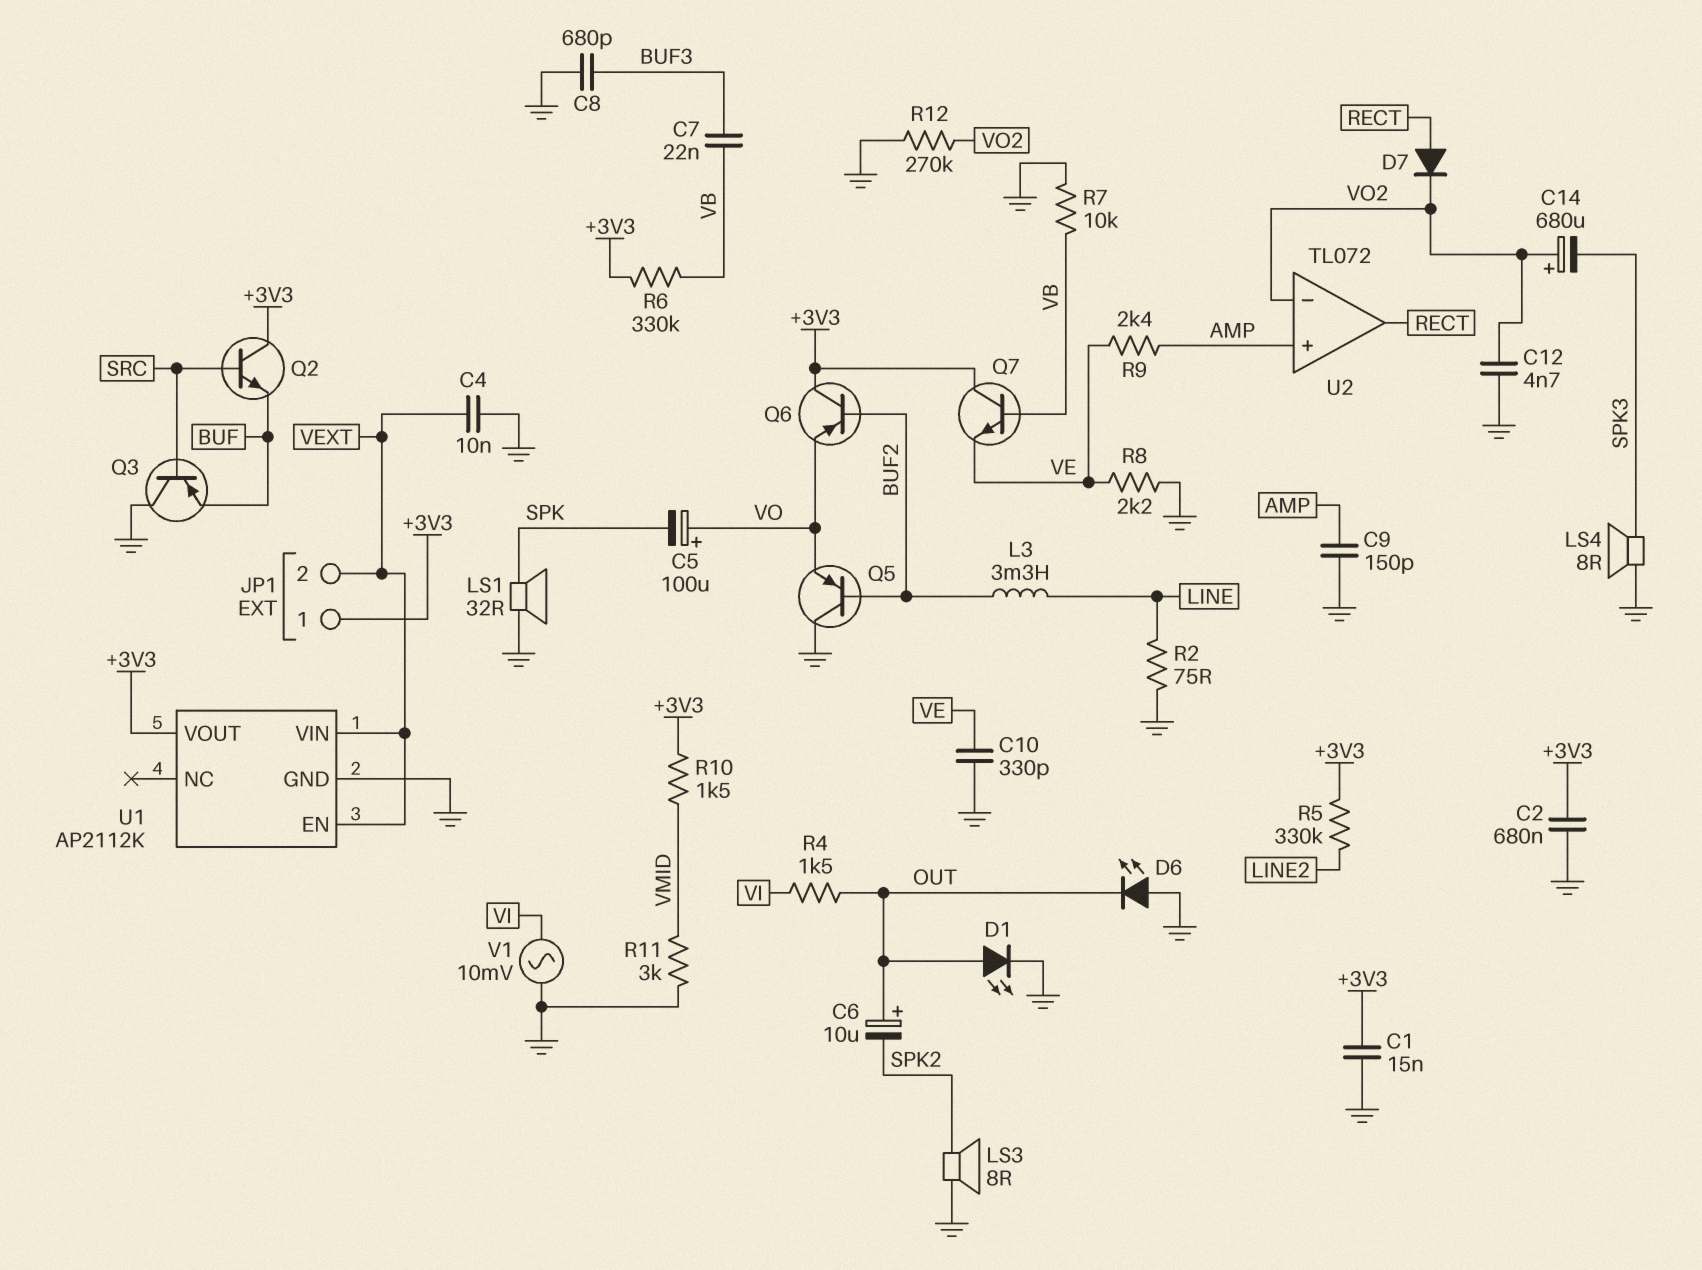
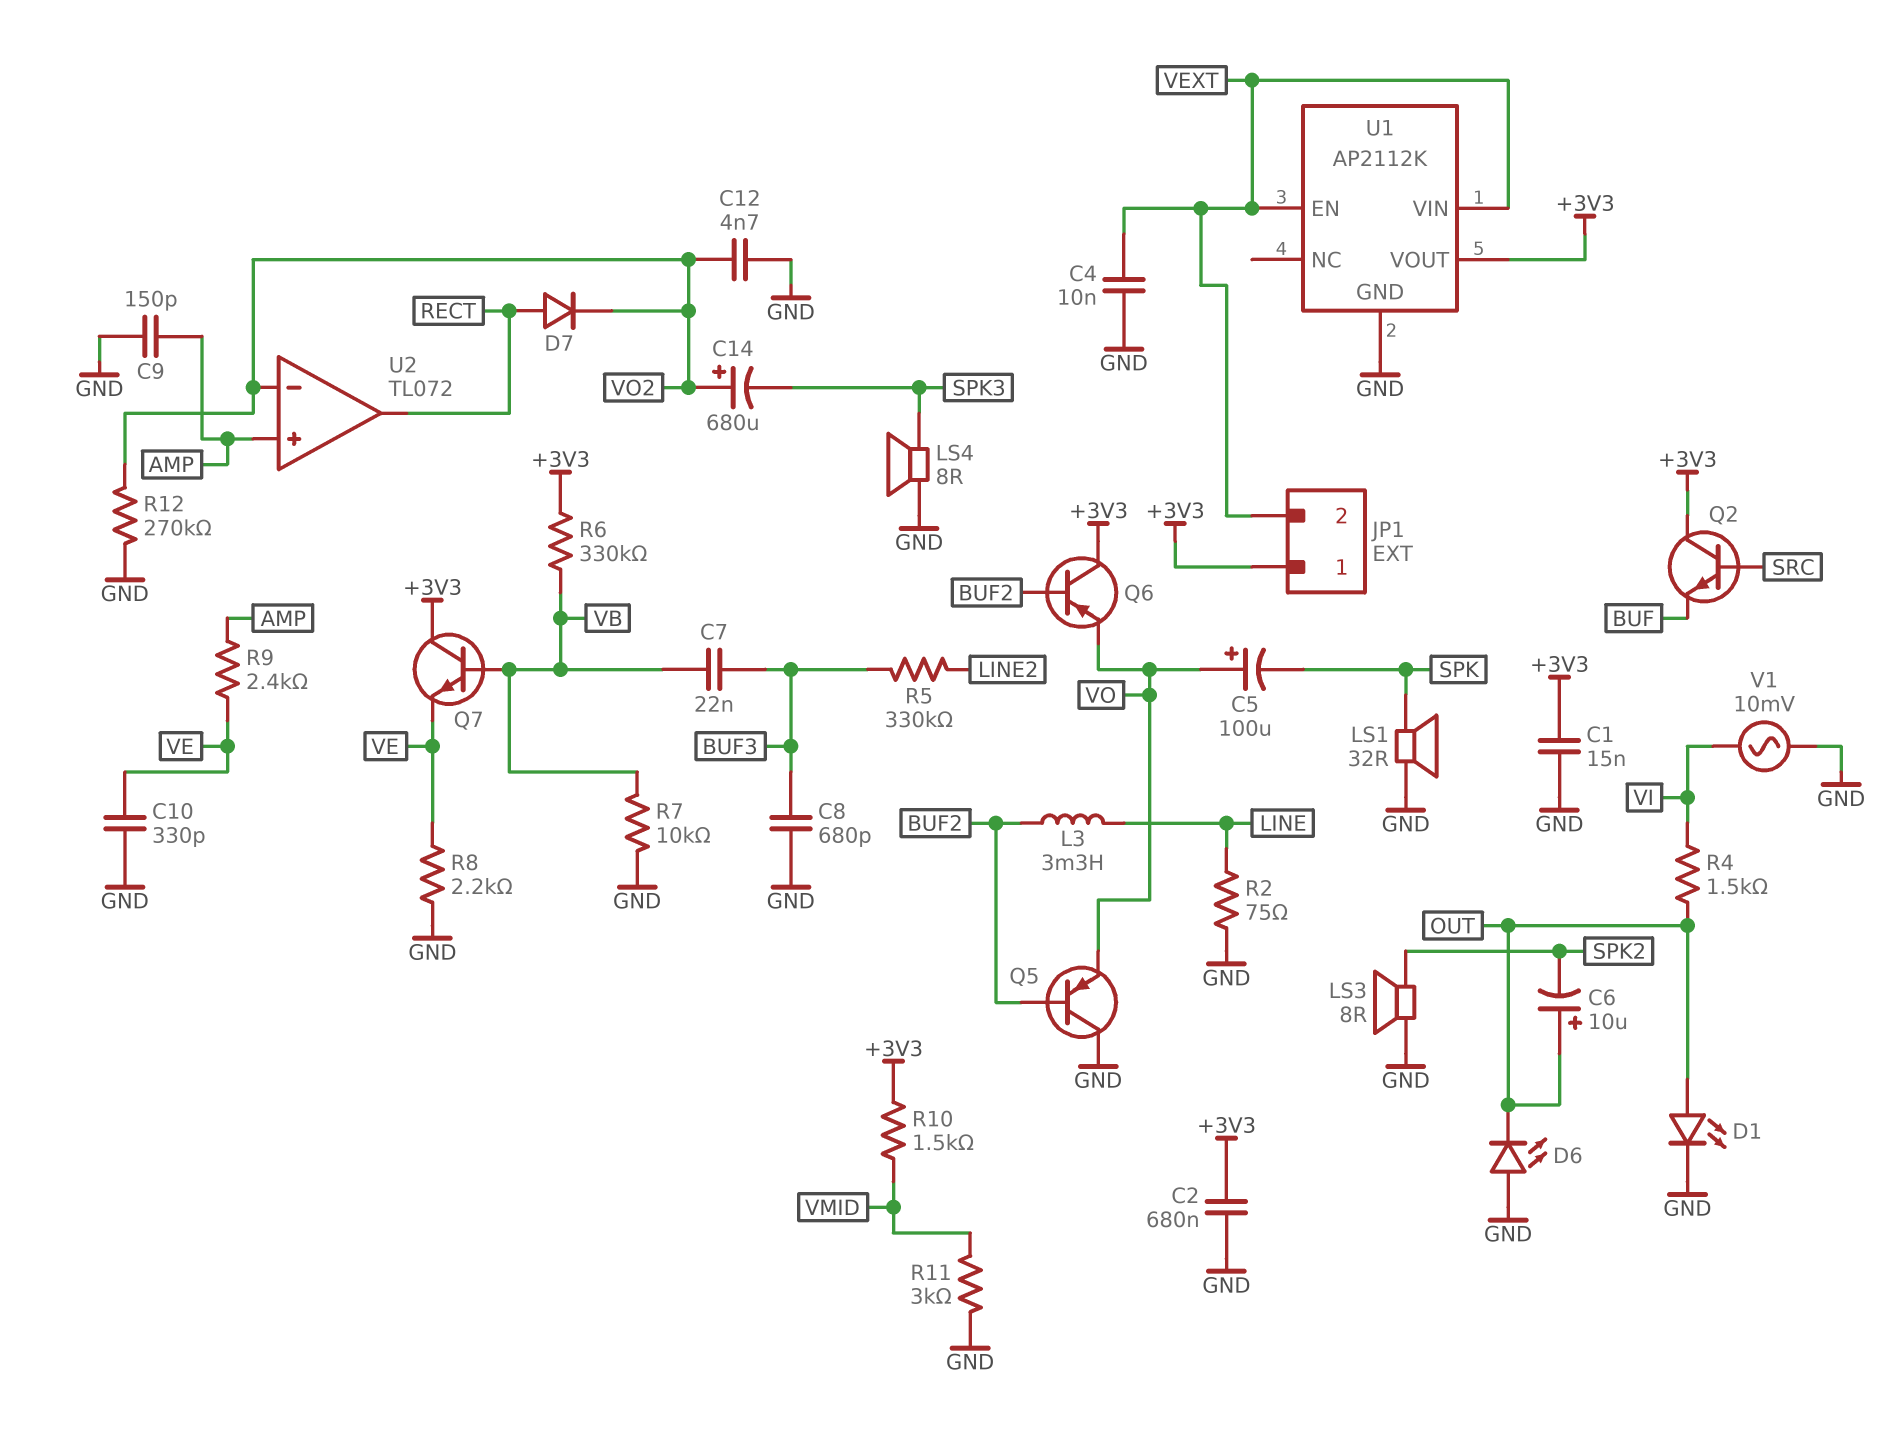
Q3: PNP (B SRC, C GND, E BUF) -> none
R5: 330k (+3V3, LINE2) -> 330k (BUF3, LINE2)

